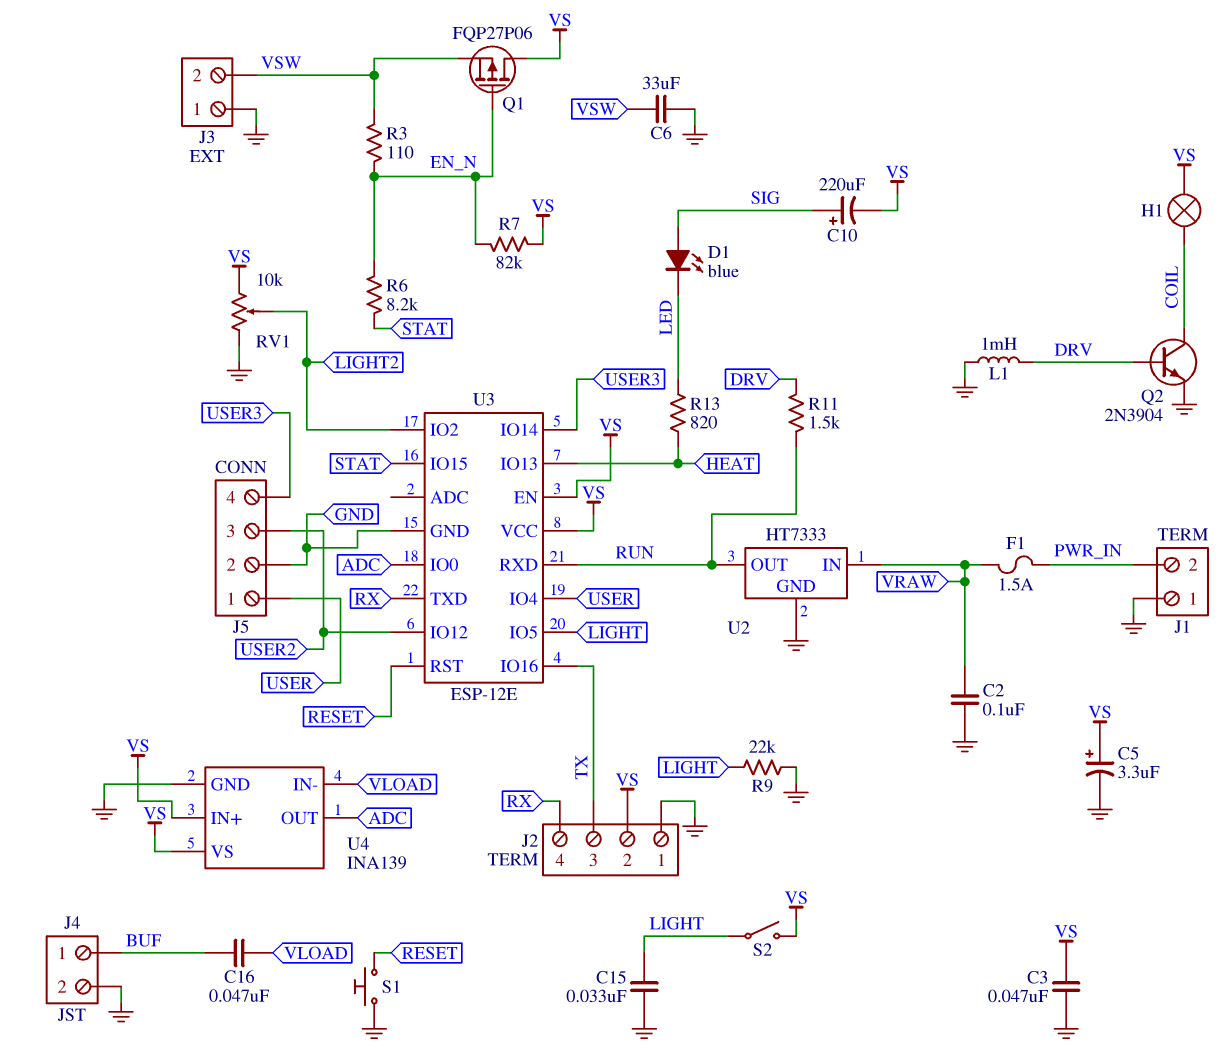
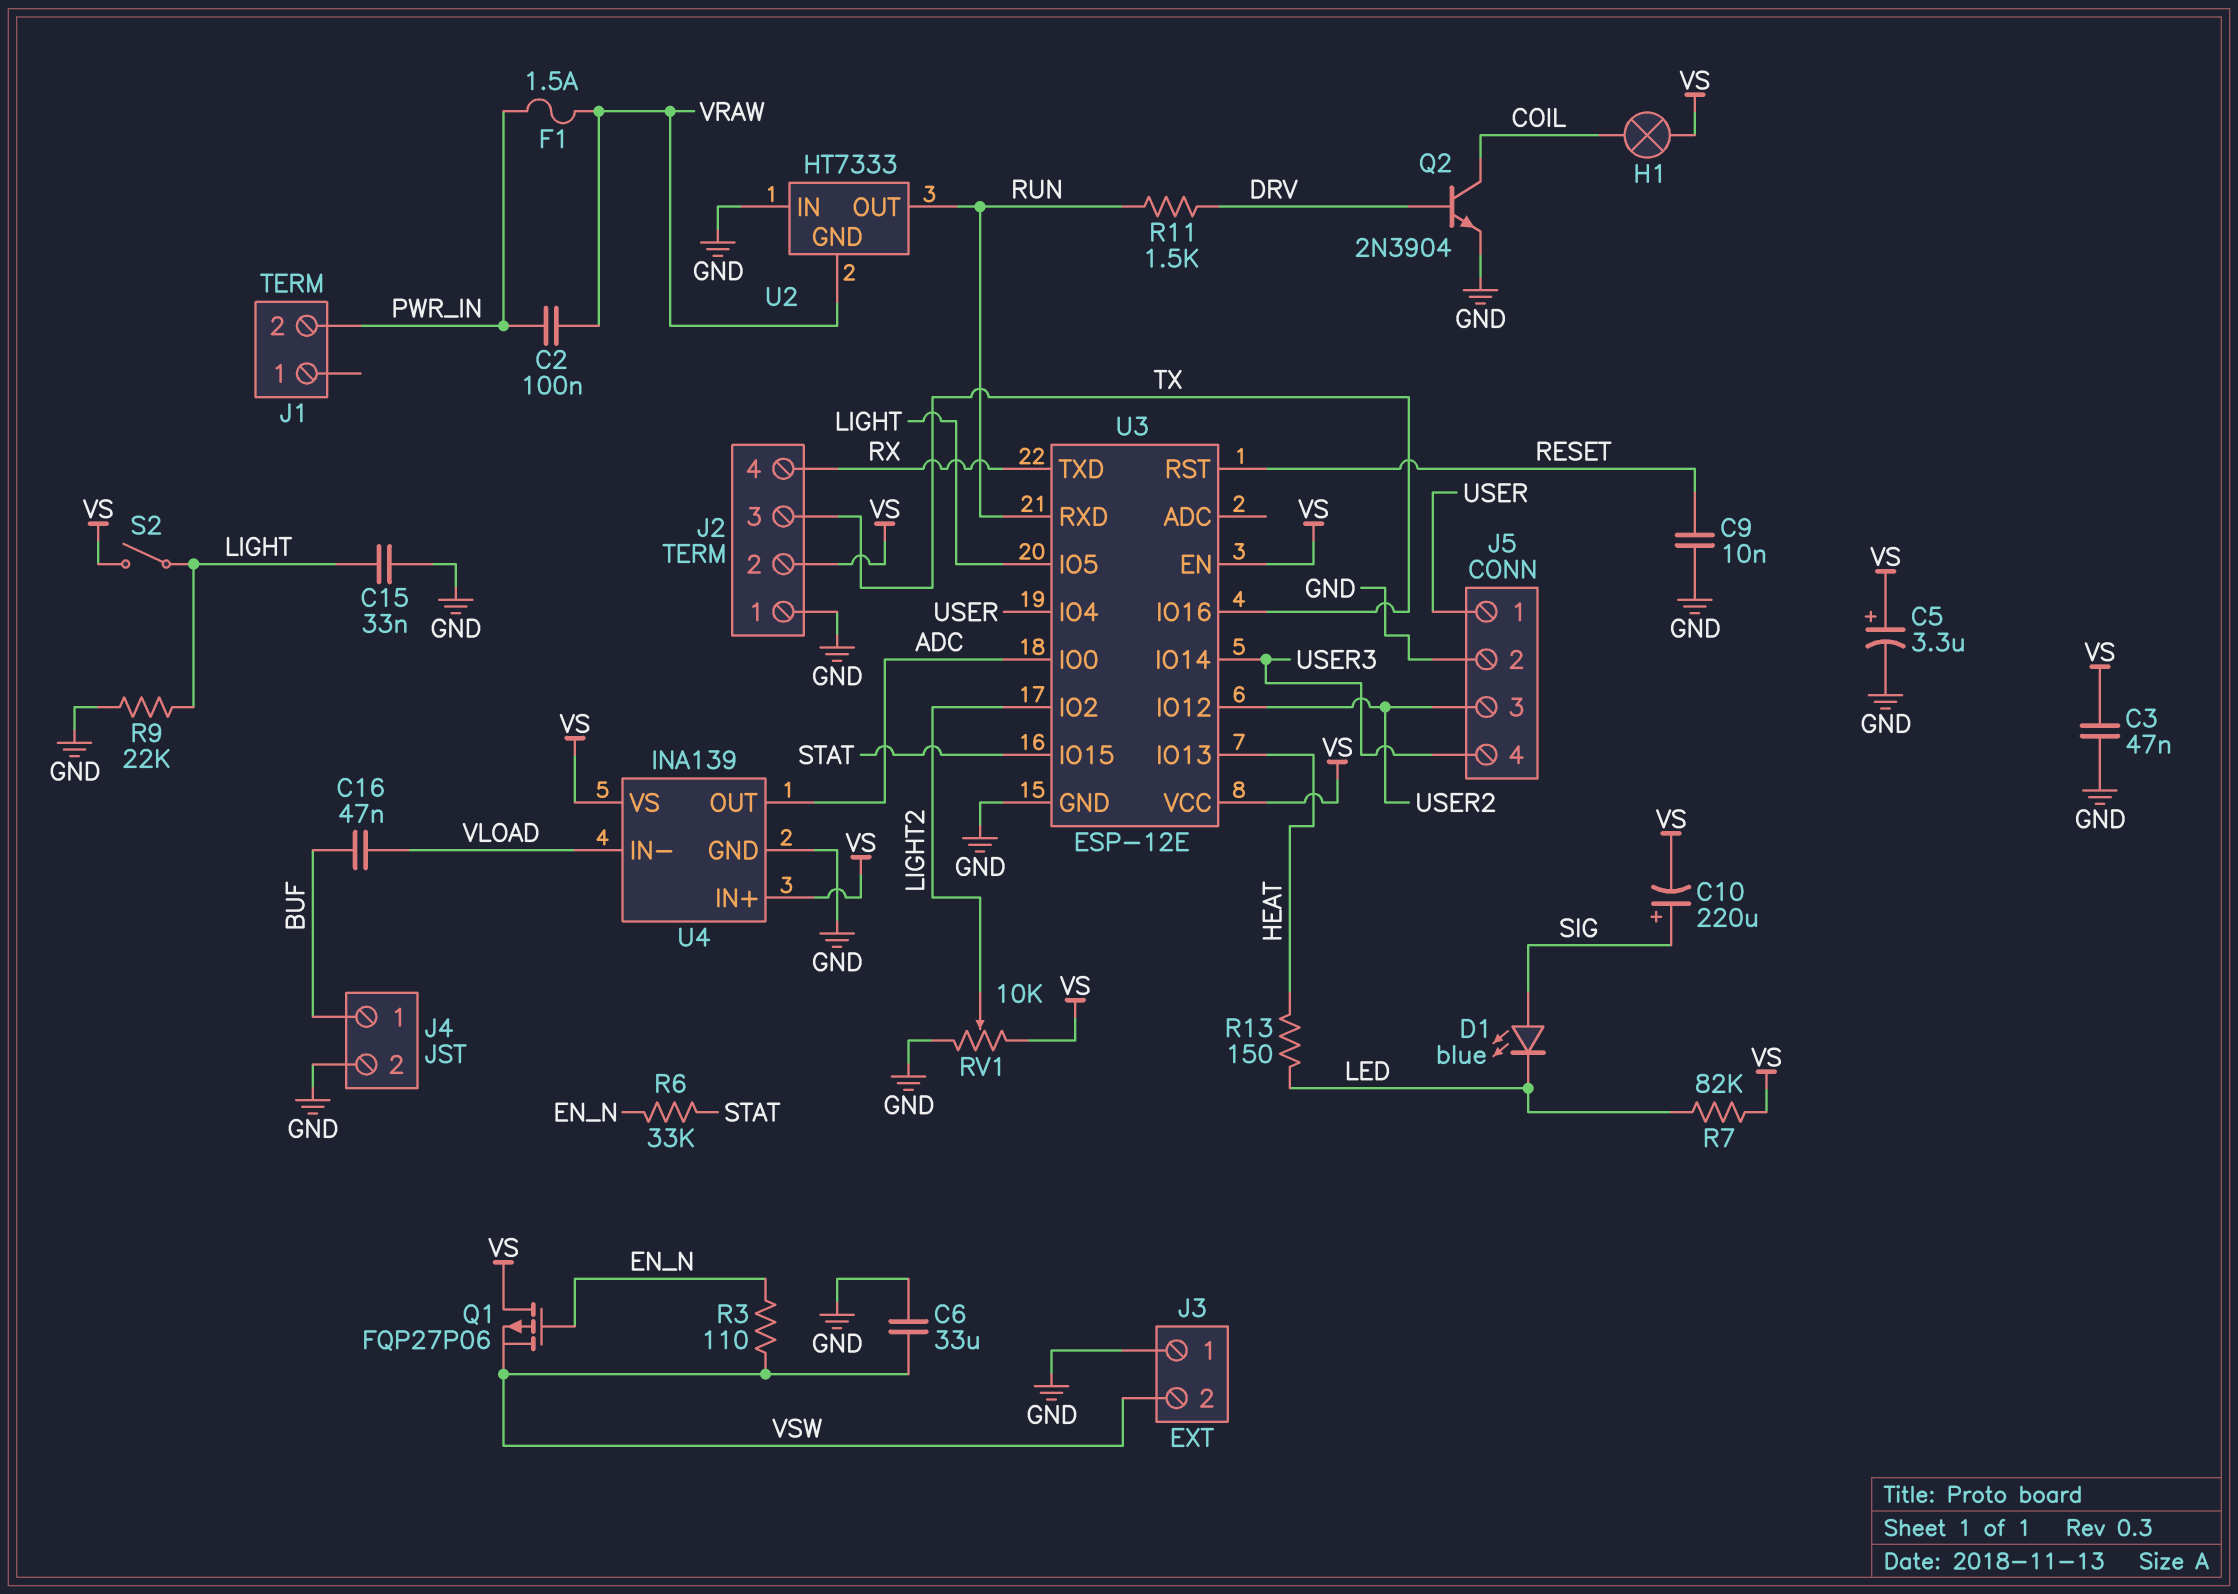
C2: 100nF (GND, VRAW) -> 100nF (PWR_IN, VRAW)
C9: none -> 10nF (GND, RESET)
J1 pin 1: GND -> none
L1: 1mH (DRV, GND) -> none
R6: 8.2k (EN_N, STAT) -> 33k (EN_N, STAT)
R7: 82k (EN_N, VS) -> 82k (LED, VS)
R13: 820 (HEAT, LED) -> 150 (HEAT, LED)
S1: button (GND, RESET) -> none
U2 pin GND: GND -> VRAW
U2 pin IN: VRAW -> GND

